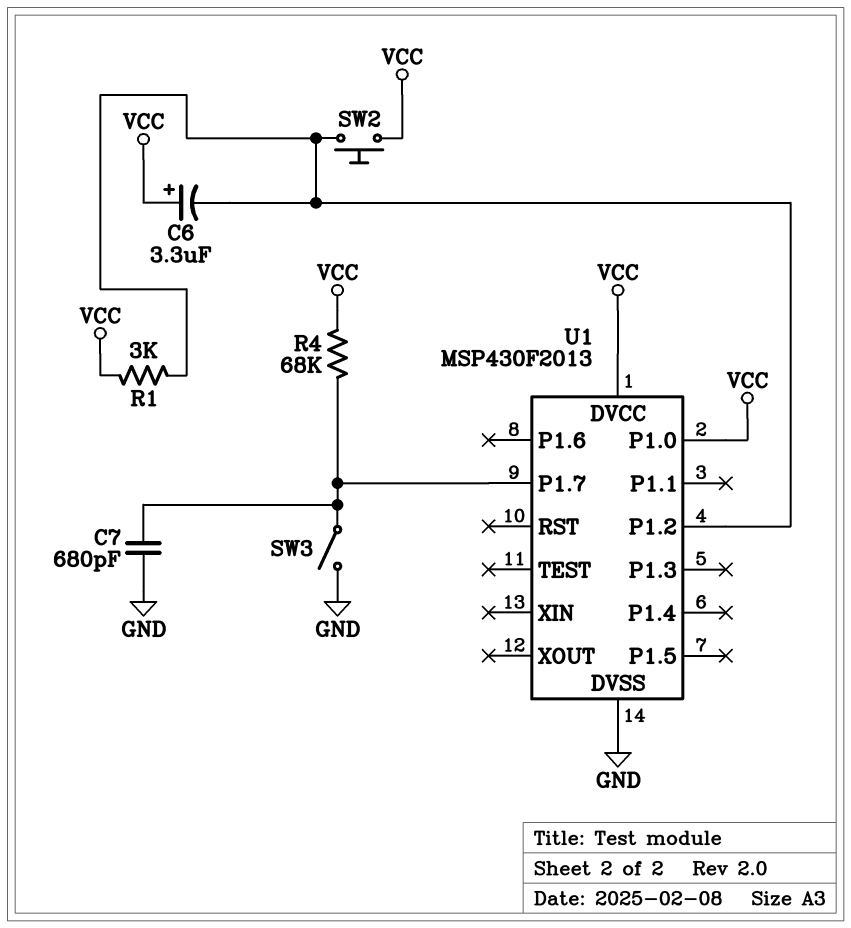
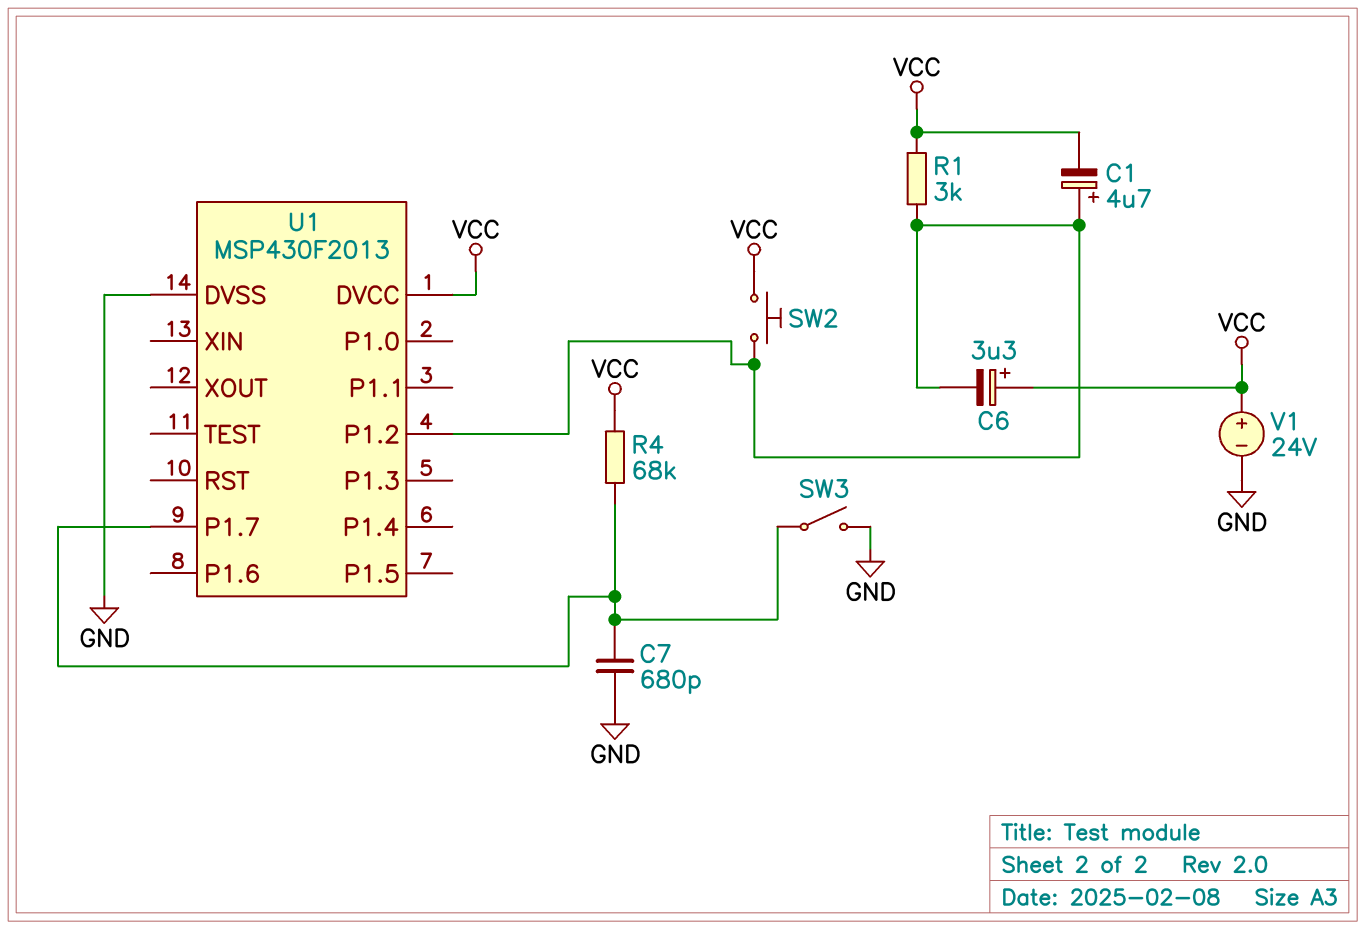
C1: none -> 4.7uF (plus U1/P1.2, minus VCC)
U1 pin P1.0: VCC -> none
V1: none -> 24V (plus VCC, minus GND)

